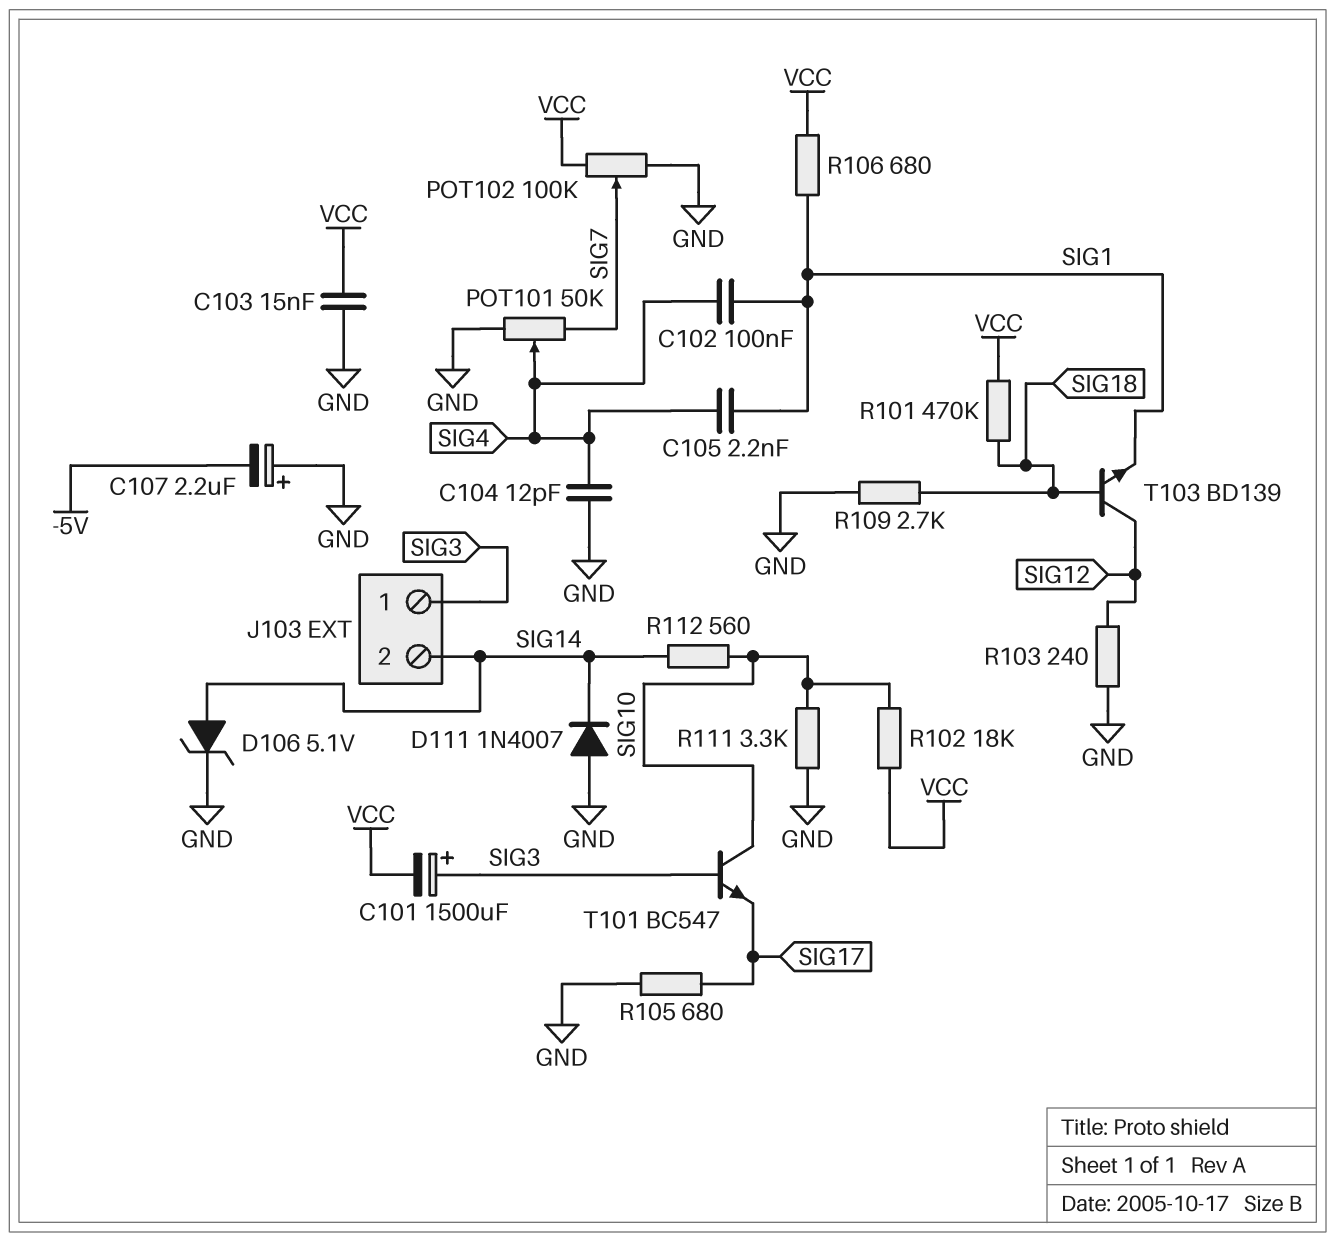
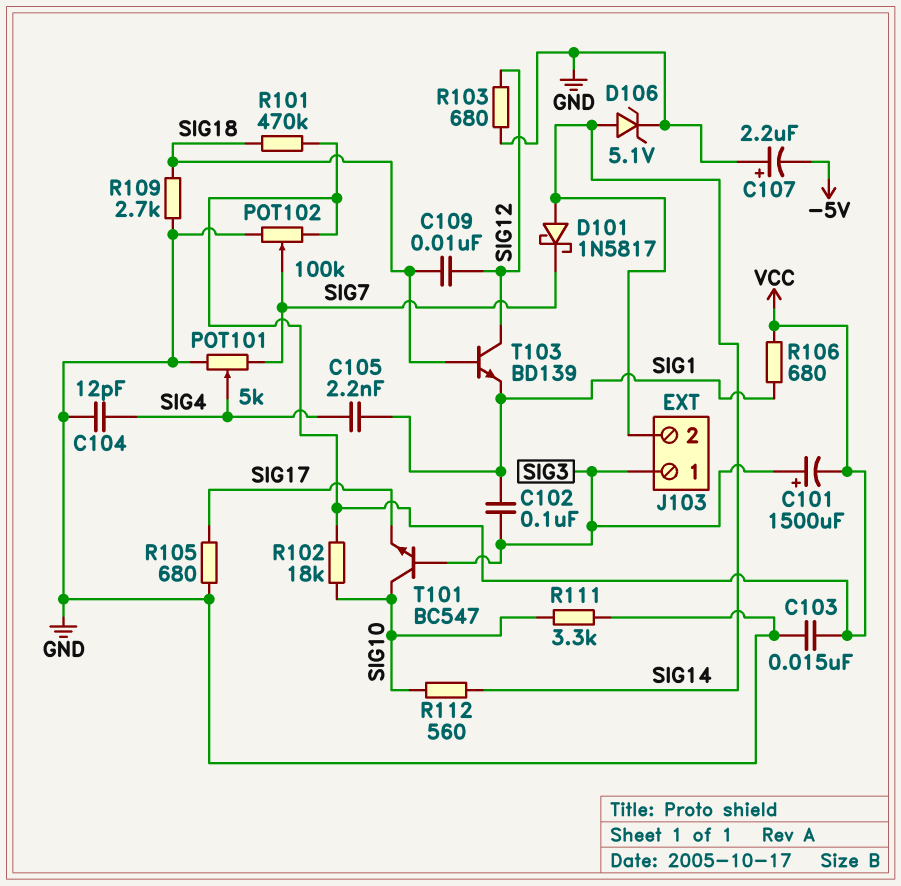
C102: 100nF (SIG1, SIG4) -> 100nF (SIG1, SIG3)
C109: none -> 10nF (SIG12, SIG18)
D101: none -> schottky 1N5817 (A SIG14, K SIG7)
D111: diode 1N4007 (A GND, K SIG14) -> none
POT101: 50k (GND, SIG7, wiper SIG4) -> 5k (GND, SIG7, wiper SIG4)
R103: 240 (GND, SIG12) -> 680 (GND, SIG12)

